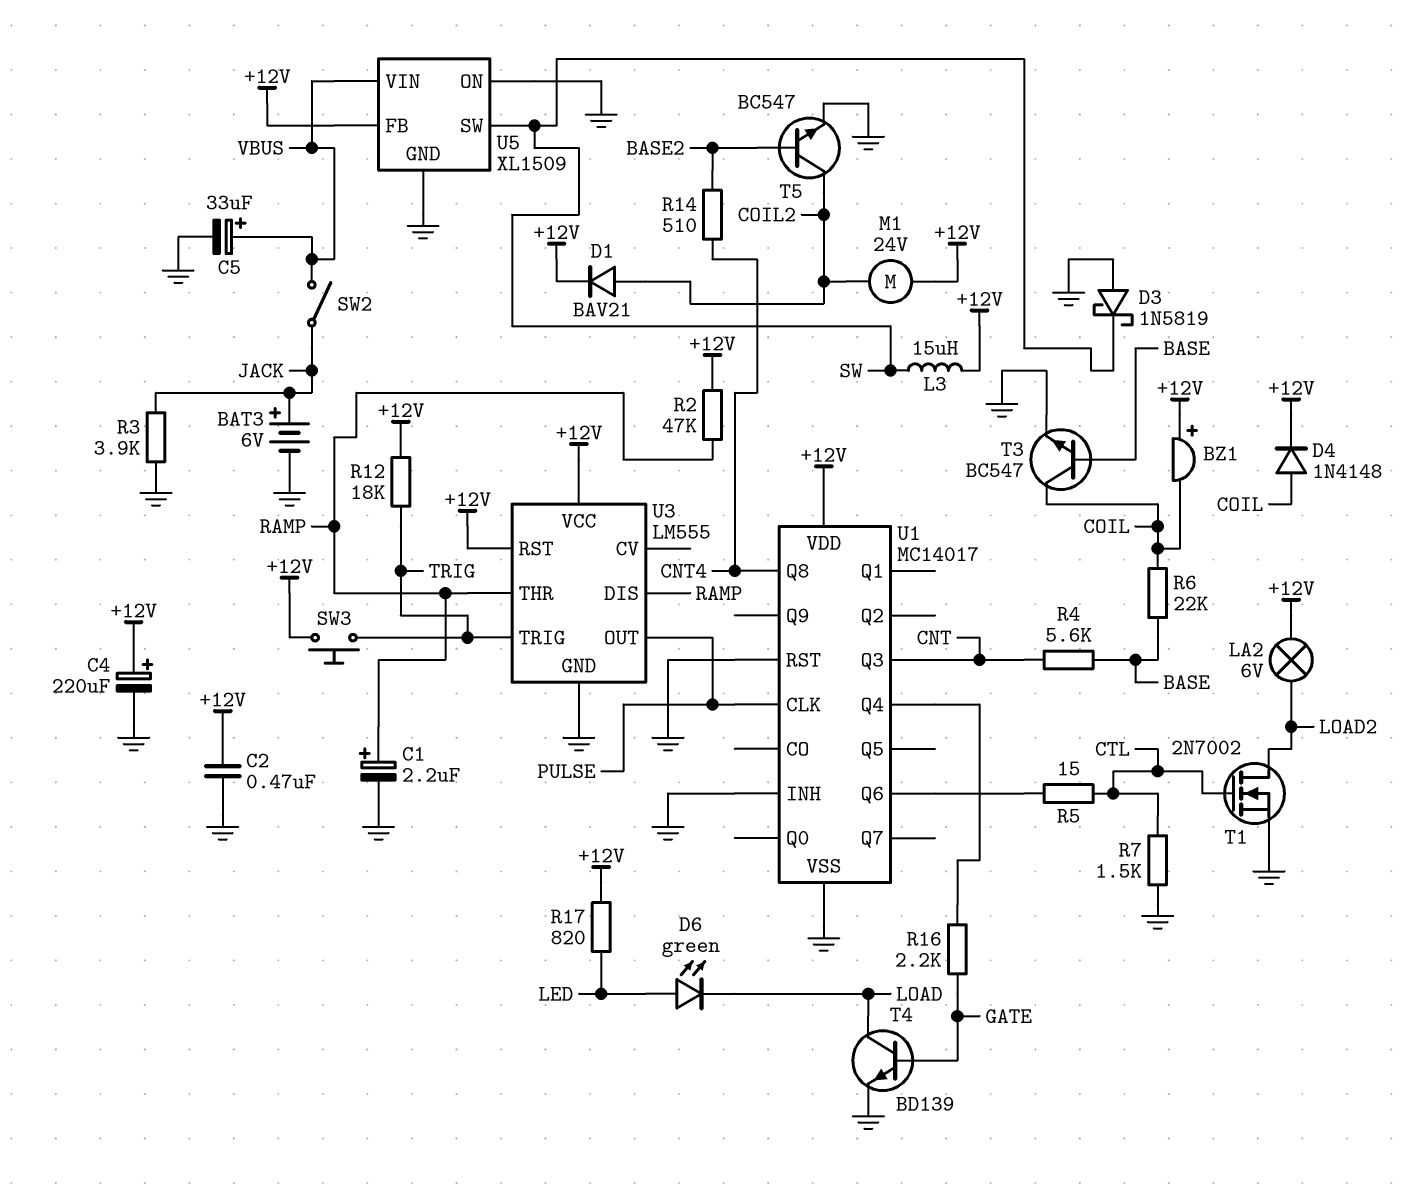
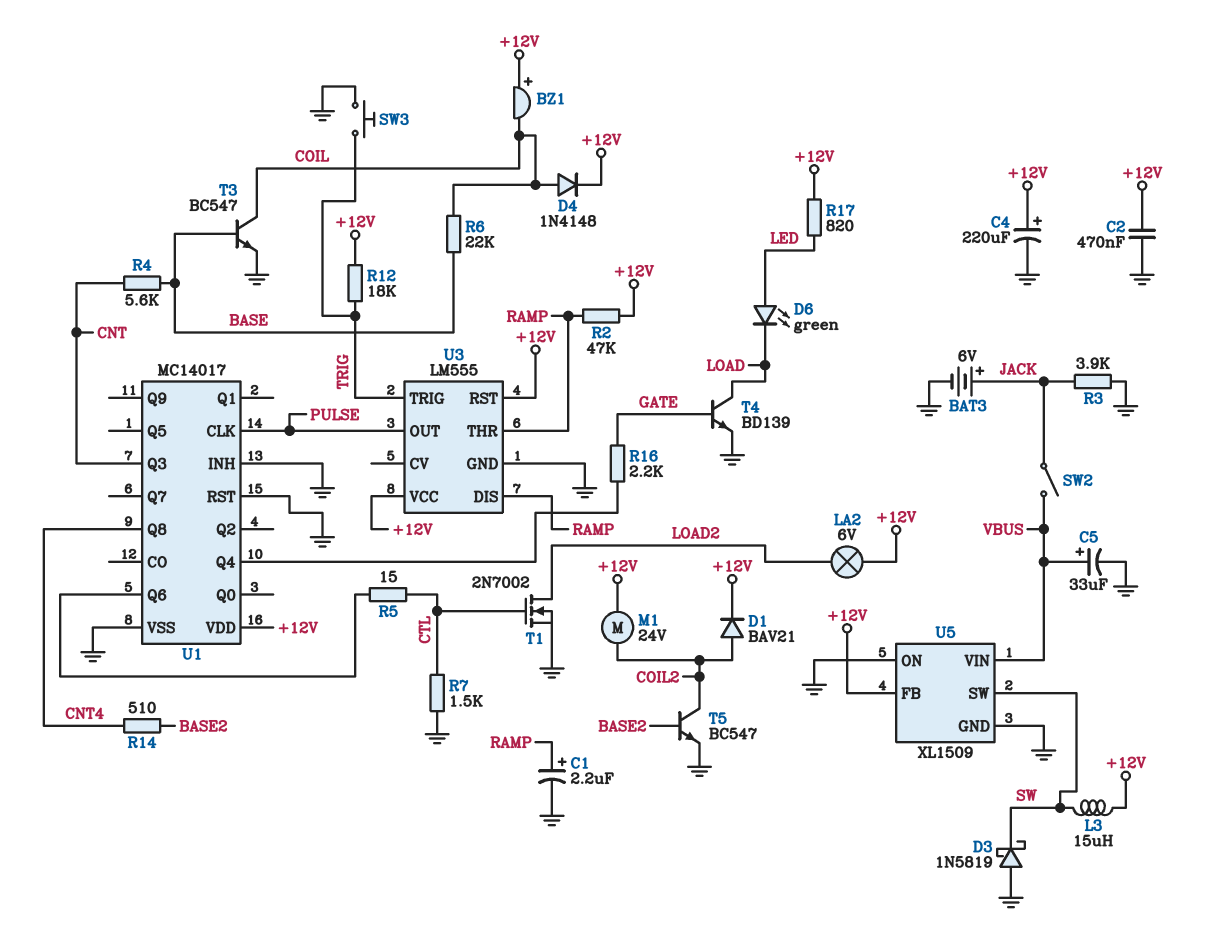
SW3: button (+12V, TRIG) -> button (GND, TRIG)

